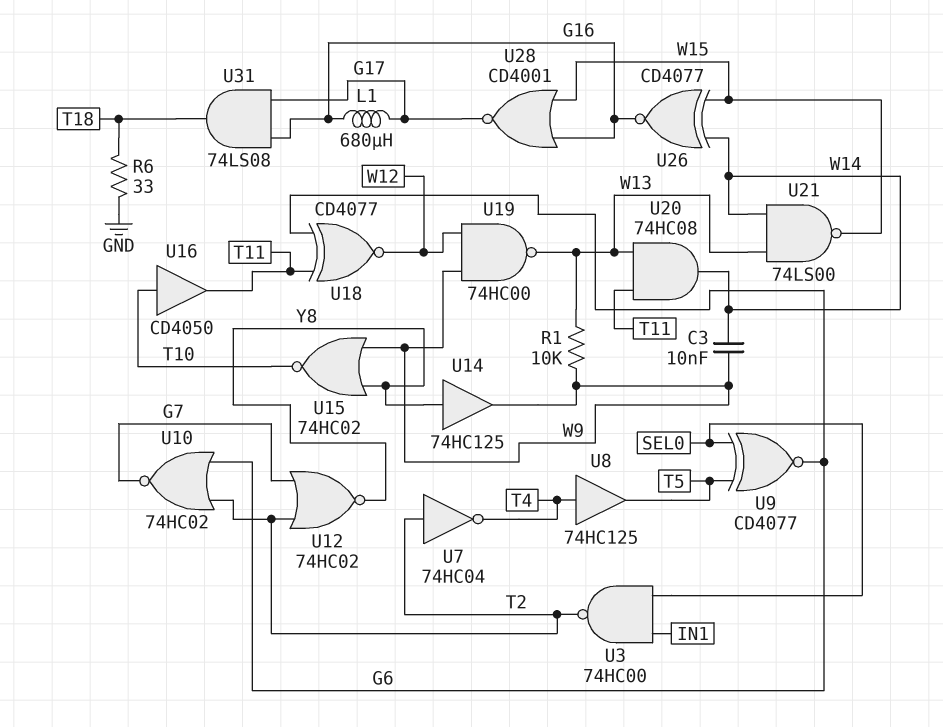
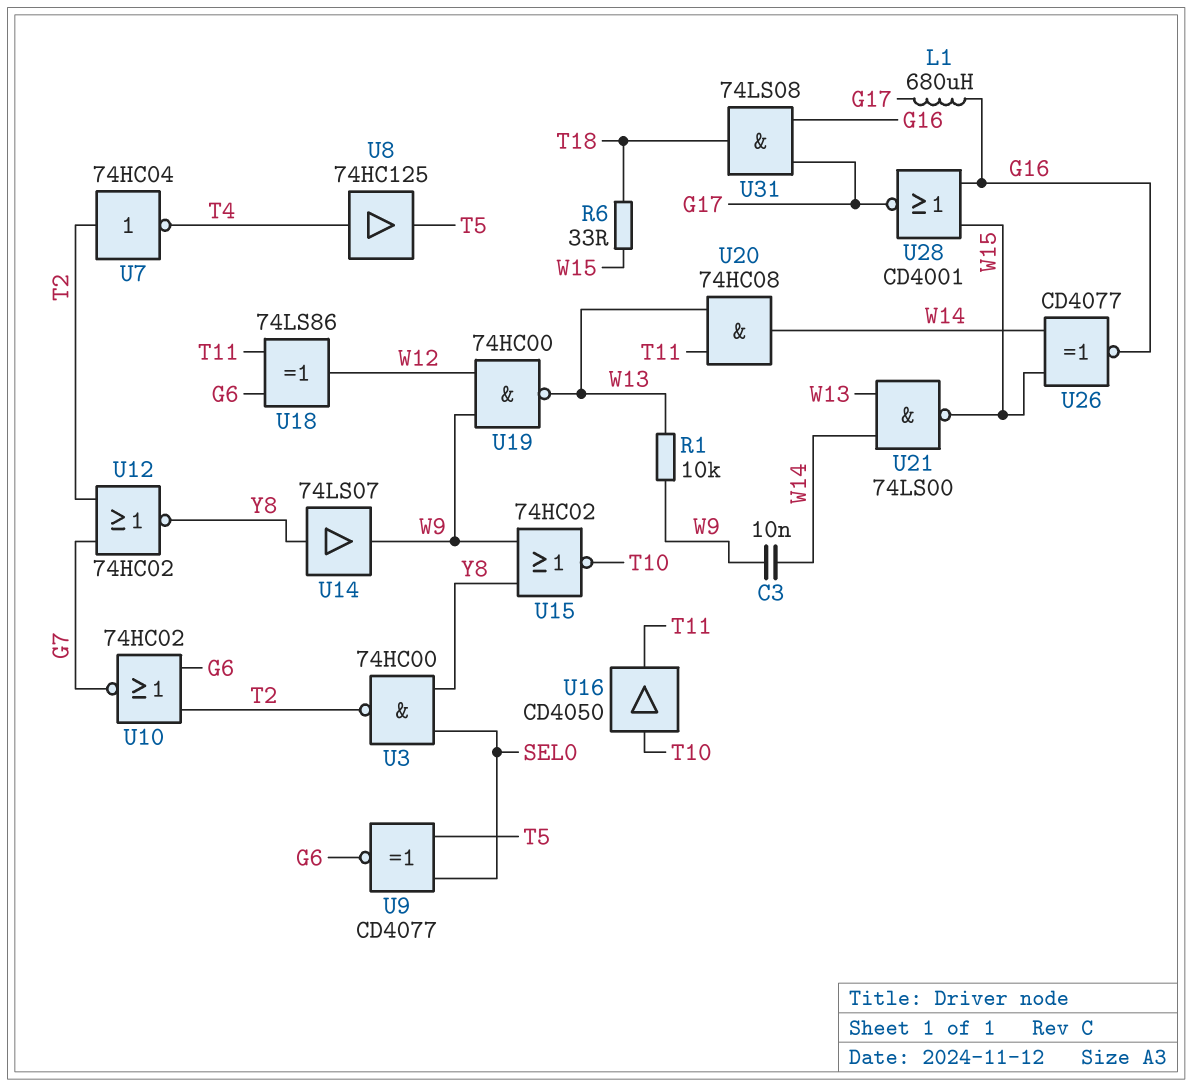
R6: 33 (GND, T18) -> 33 (T18, W15)
U3: NAND 74HC00 (in IN1, in SEL0, out T2) -> NAND 74HC00 (in SEL0, in Y8, out T2)
U14: buffer 74HC125 (in Y8, out W9) -> buffer 74LS07 (in Y8, out W9)
U18: XNOR CD4077 (in G6, in T11, out W12) -> XOR 74LS86 (in G6, in T11, out W12)

